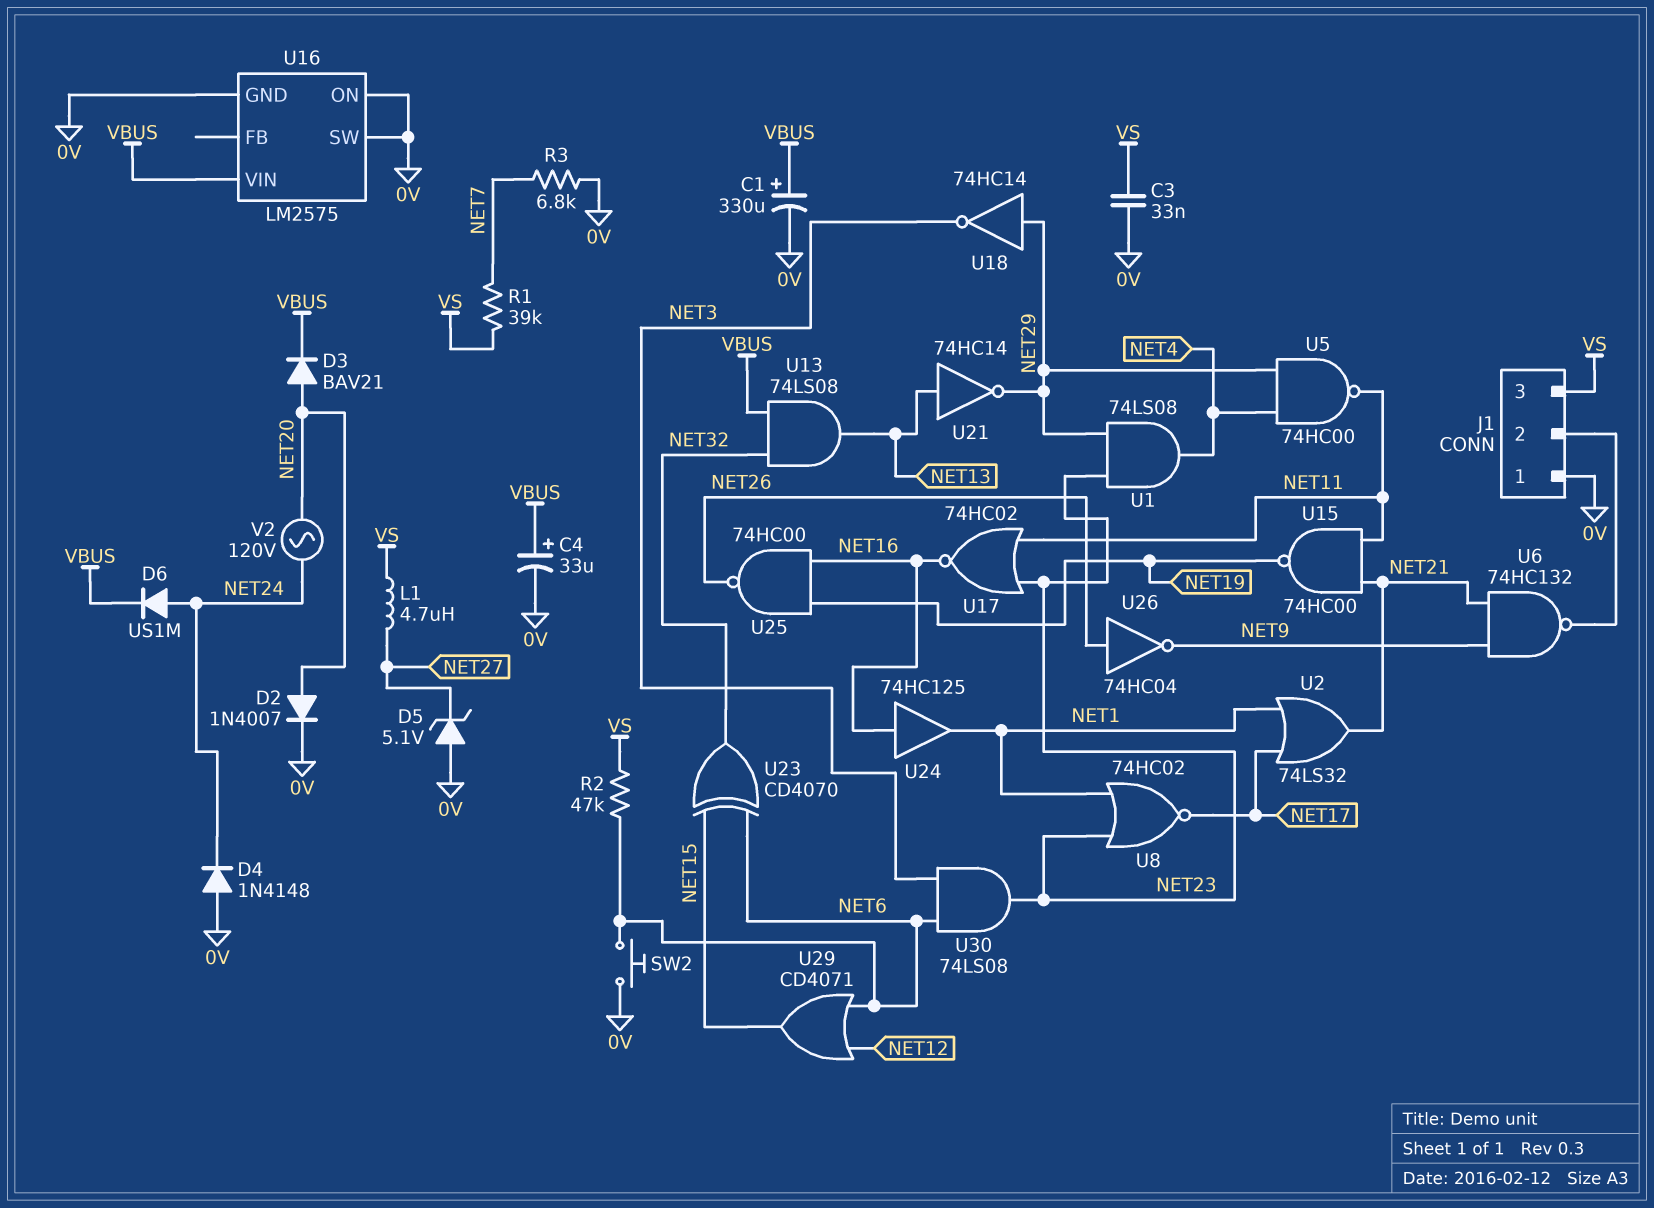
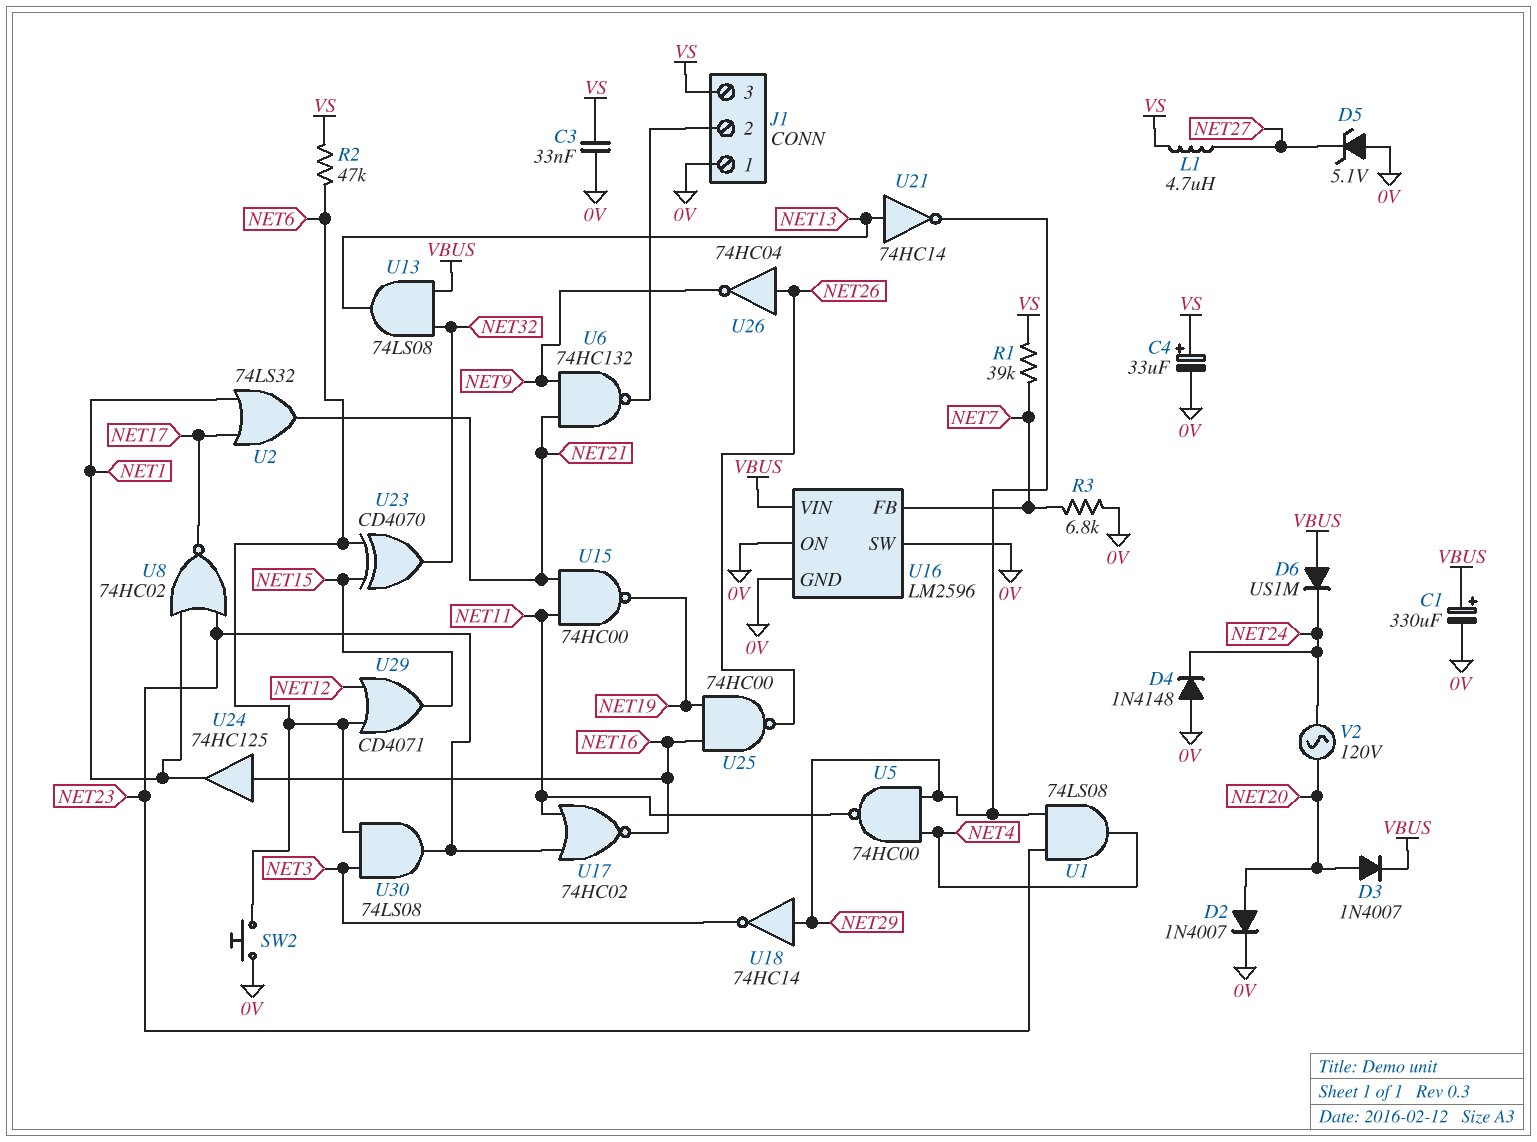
C4: 33uF (plus VBUS, minus 0V) -> 33uF (plus VS, minus 0V)
D3: diode BAV21 (A NET20, K VBUS) -> diode 1N4007 (A NET20, K VBUS)
D6: diode US1M (A NET24, K VBUS) -> diode US1M (A VBUS, K NET24)
U16: LM2575 -> LM2596
U16 pin FB: none -> NET7

